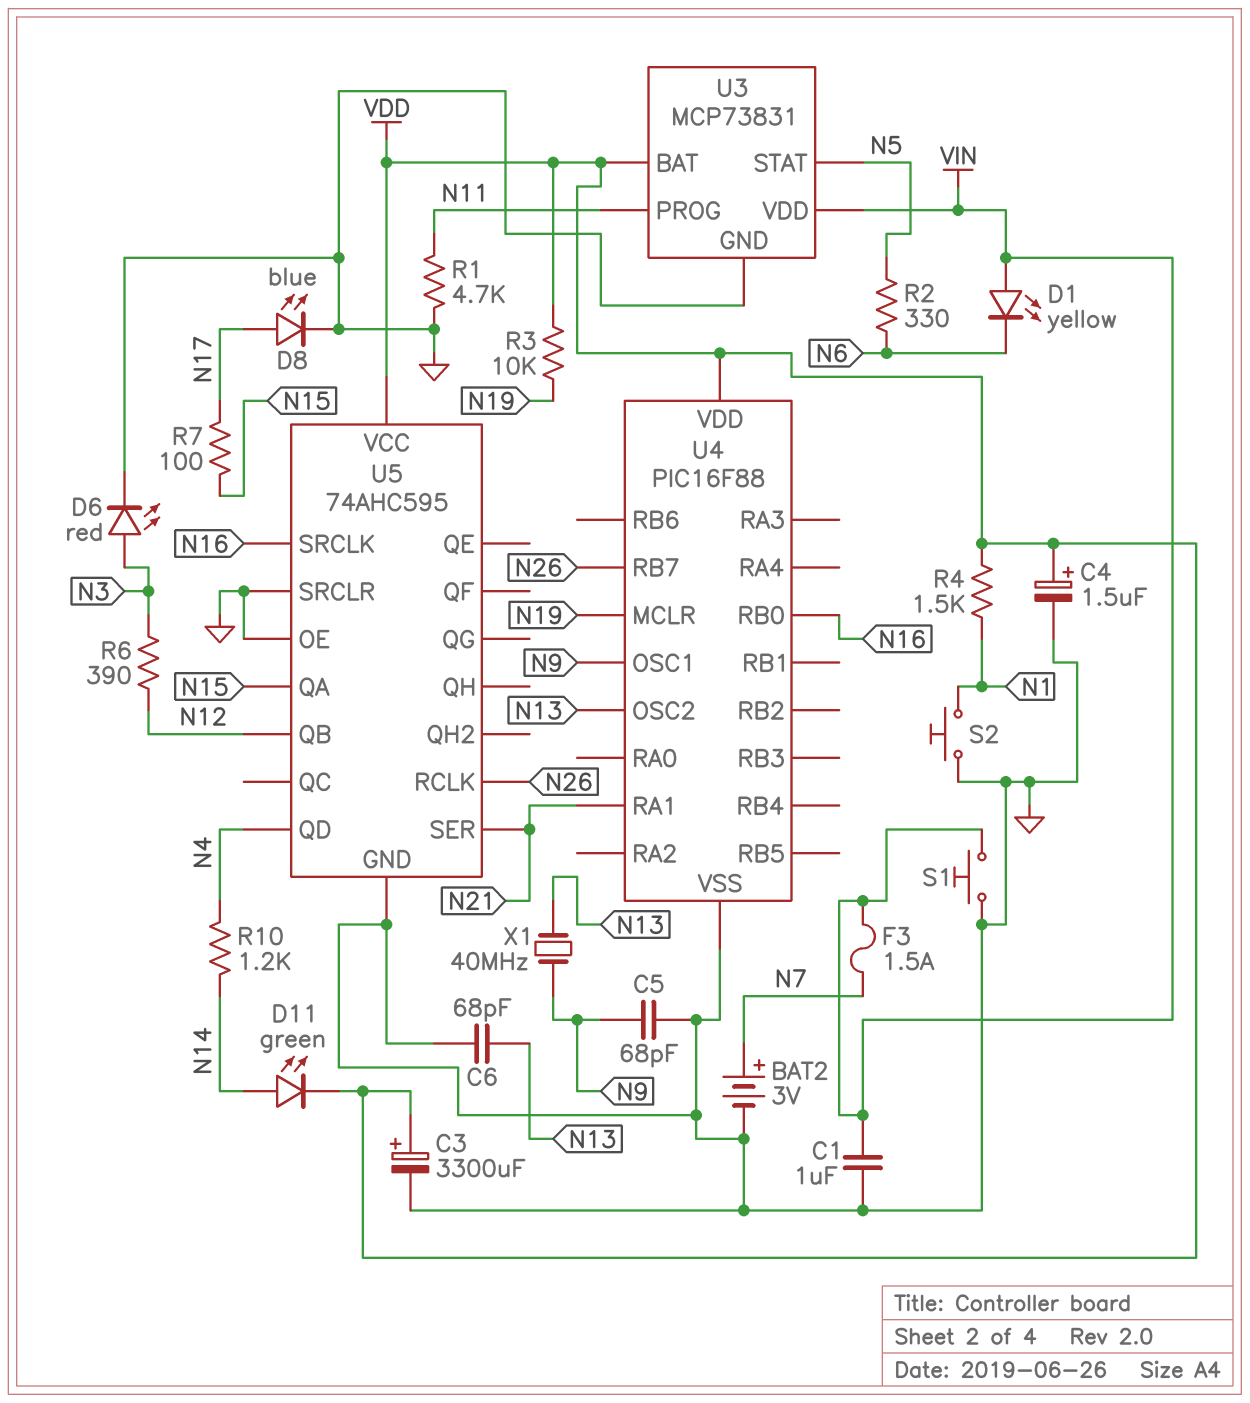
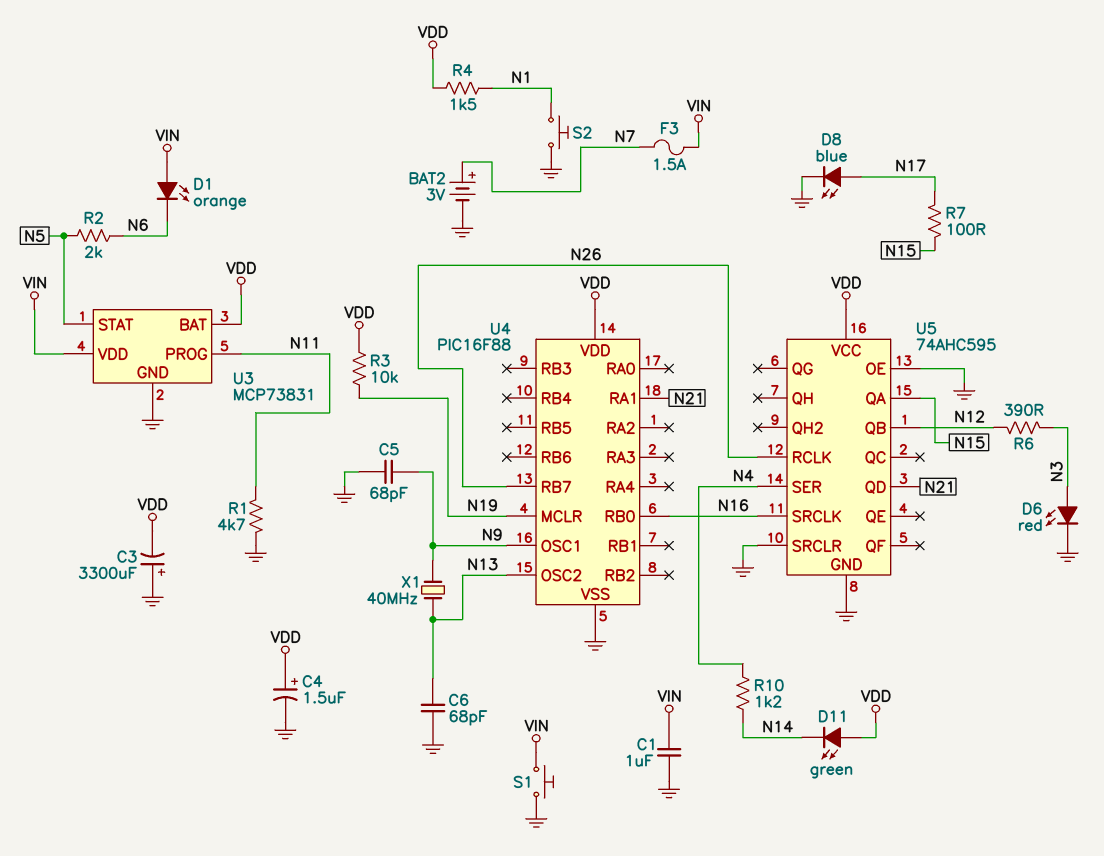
C3: 3300uF (plus VDD, minus GND) -> 3300uF (plus GND, minus VDD)
D1: LED yellow (A VIN, K N6) -> LED orange (A VIN, K N6)
D11: LED green (A N14, K VDD) -> LED green (A VDD, K N14)
R2: 330 (N5, N6) -> 2k (N5, N6)
U5 pin QD: N4 -> N21
U5 pin SER: N21 -> N4

